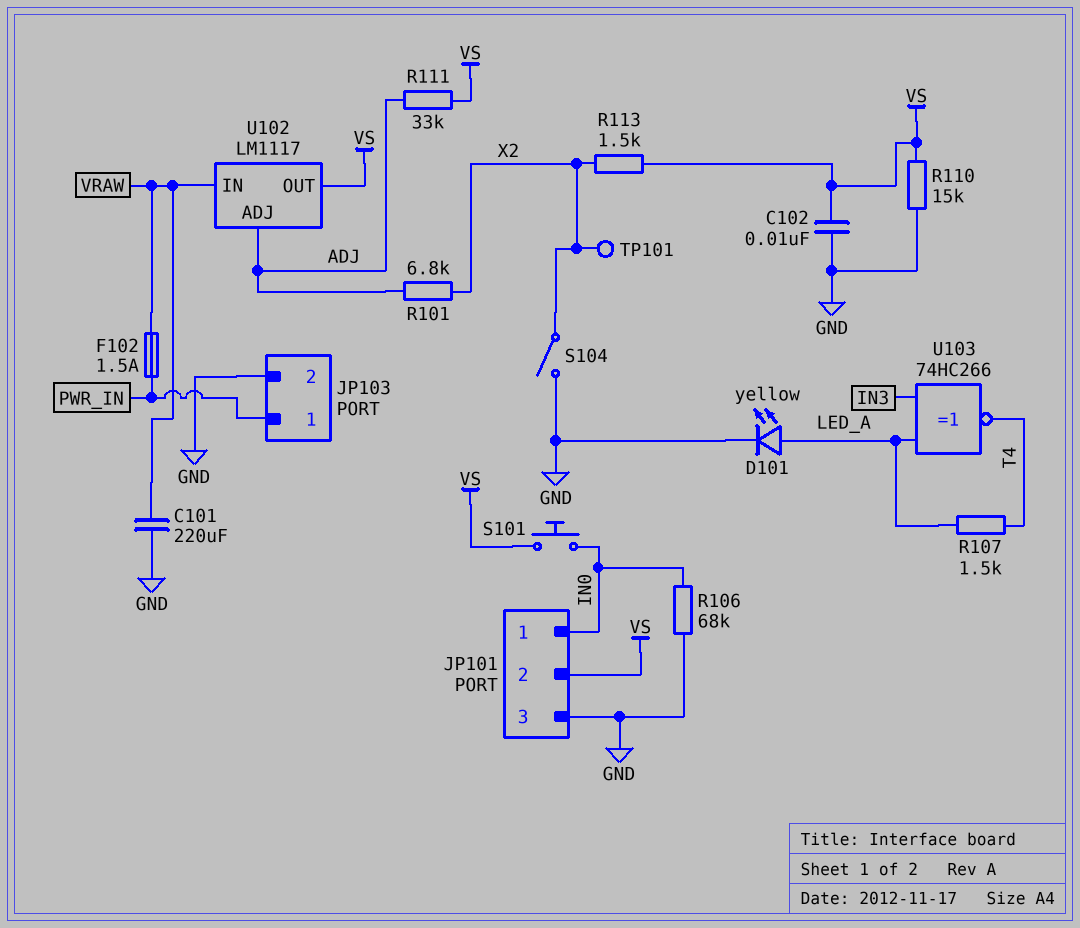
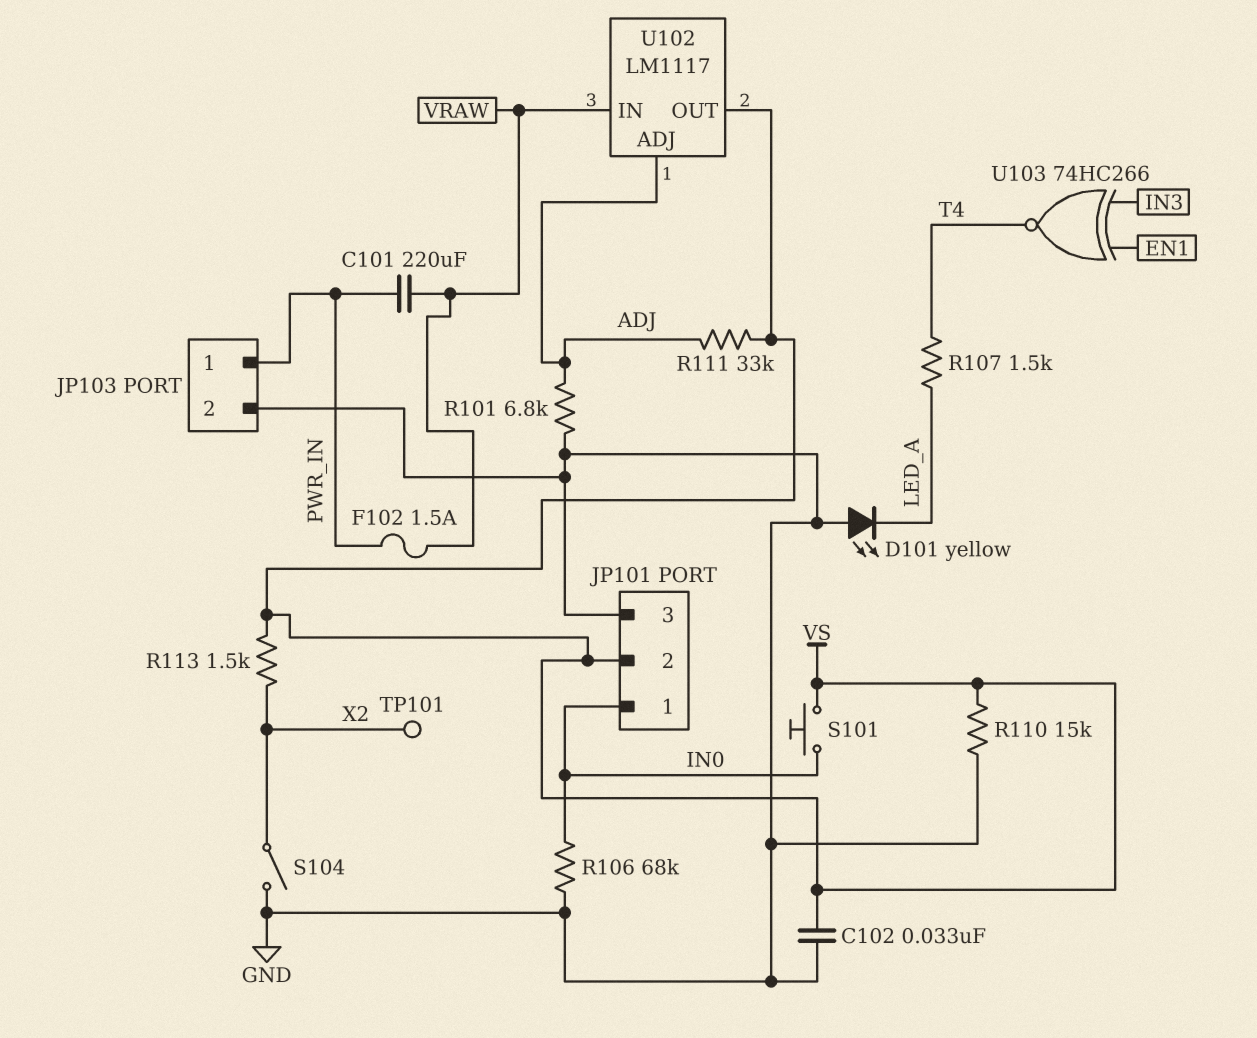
C101: 220uF (GND, VRAW) -> 220uF (PWR_IN, VRAW)
C102: 10nF (GND, VS) -> 33nF (GND, VS)
D101: LED yellow (A LED_A, K GND) -> LED yellow (A GND, K LED_A)
R101: 6.8k (ADJ, X2) -> 6.8k (ADJ, GND)
U103: XNOR 74HC266 (in IN3, in LED_A, out T4) -> XNOR 74HC266 (in EN1, in IN3, out T4)

